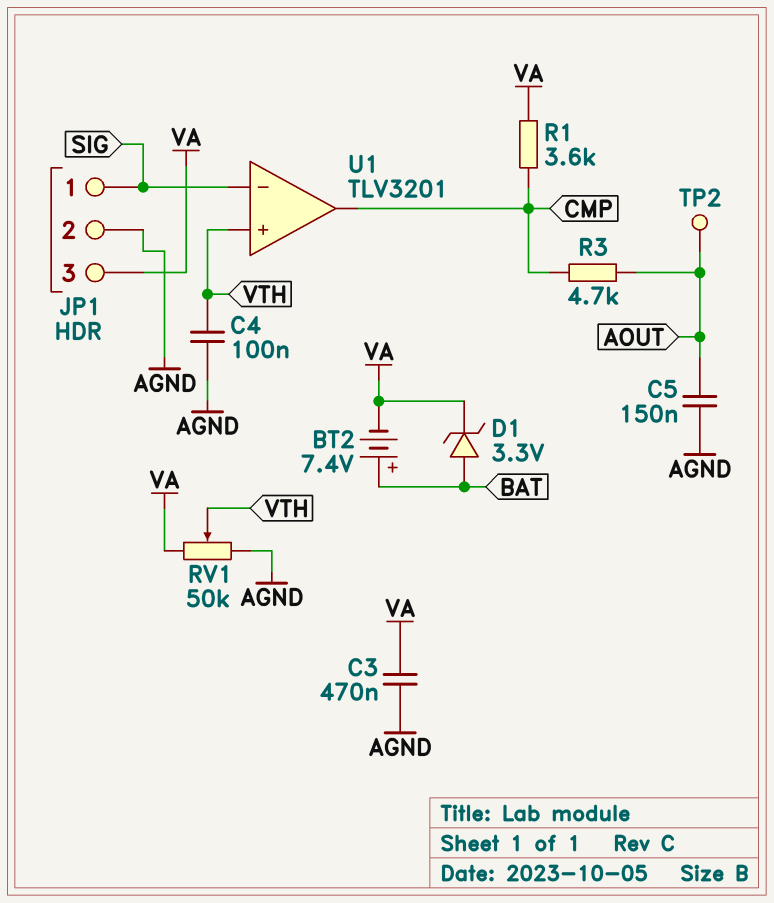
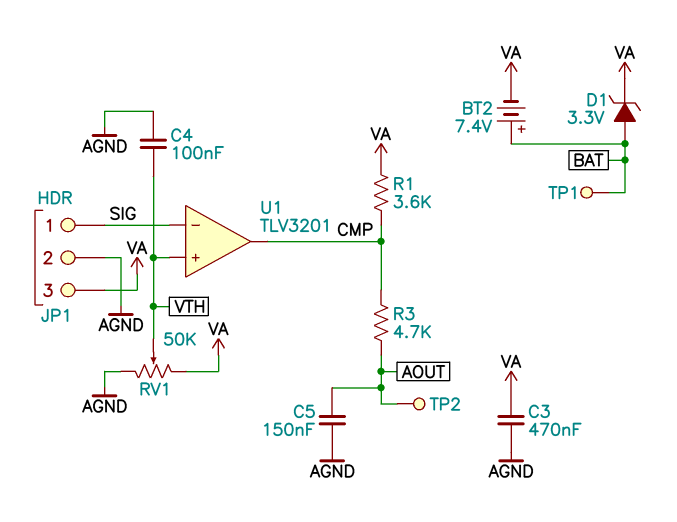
TP1: none -> test point (BAT)

